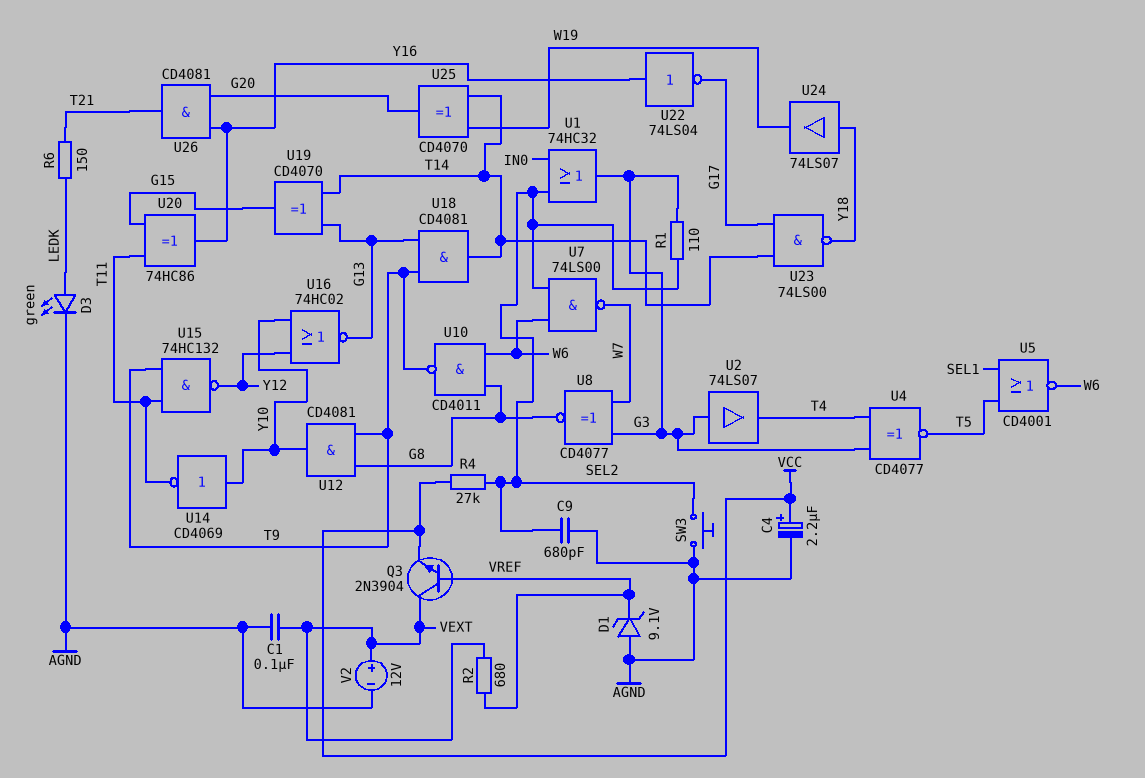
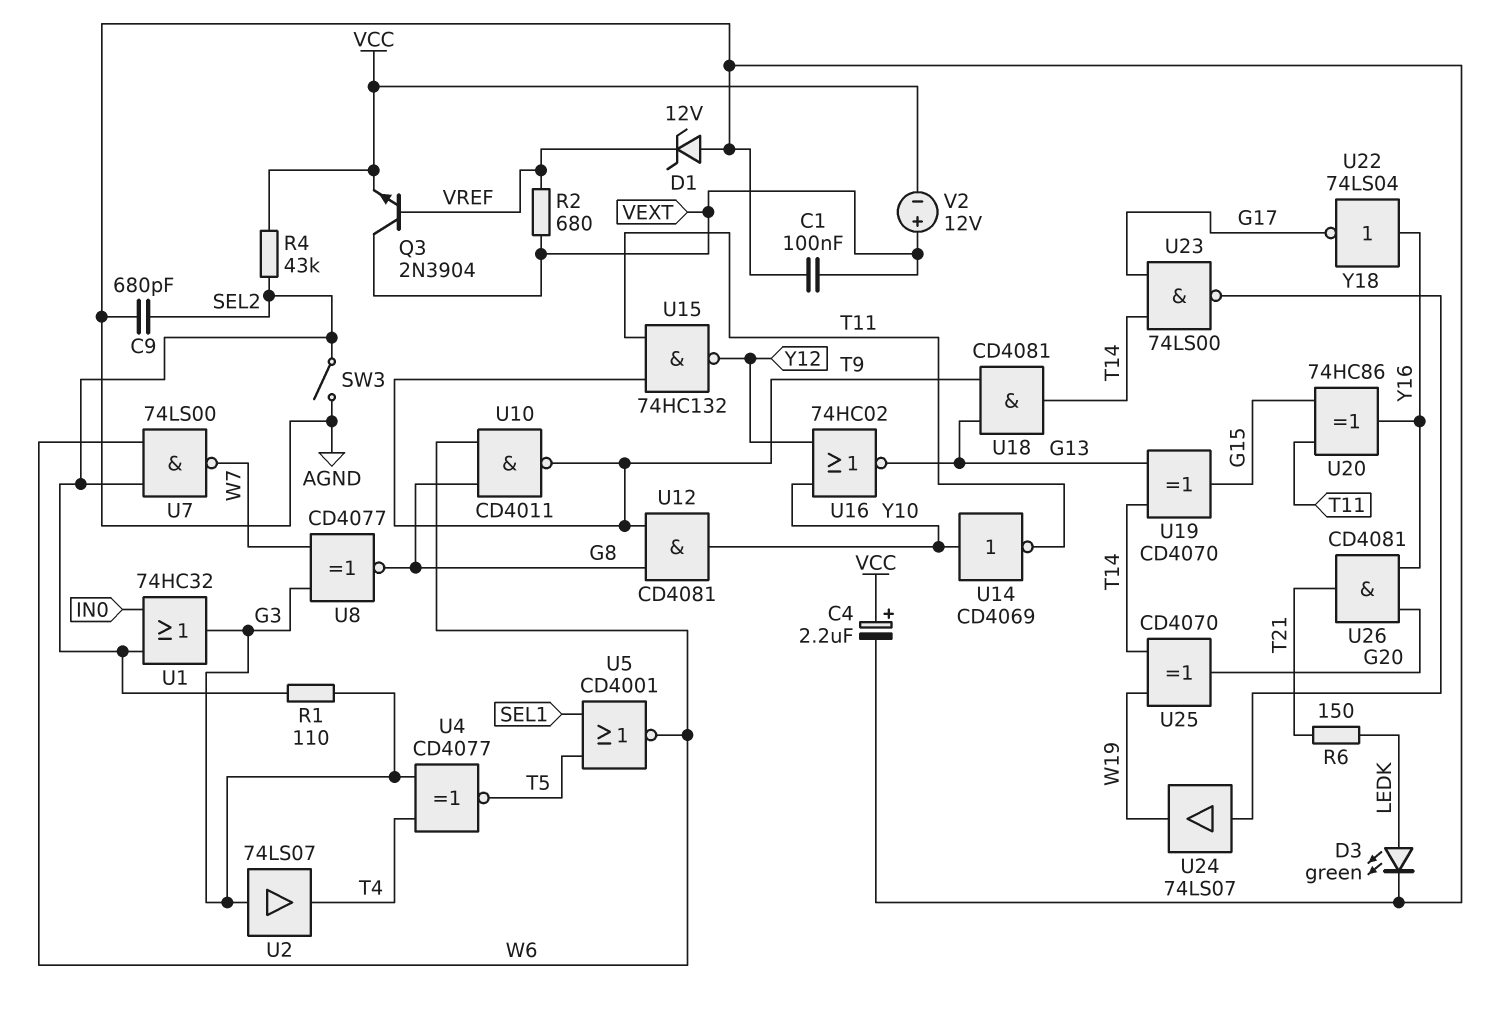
D1: zener 9.1V (A AGND, K VREF) -> zener 12V (A AGND, K VREF)
R4: 27k (SEL2, VCC) -> 43k (SEL2, VCC)
SW3: button (AGND, SEL2) -> switch (AGND, SEL2)
V2: 12V (plus VEXT, minus AGND) -> 12V (plus VEXT, minus VCC)

